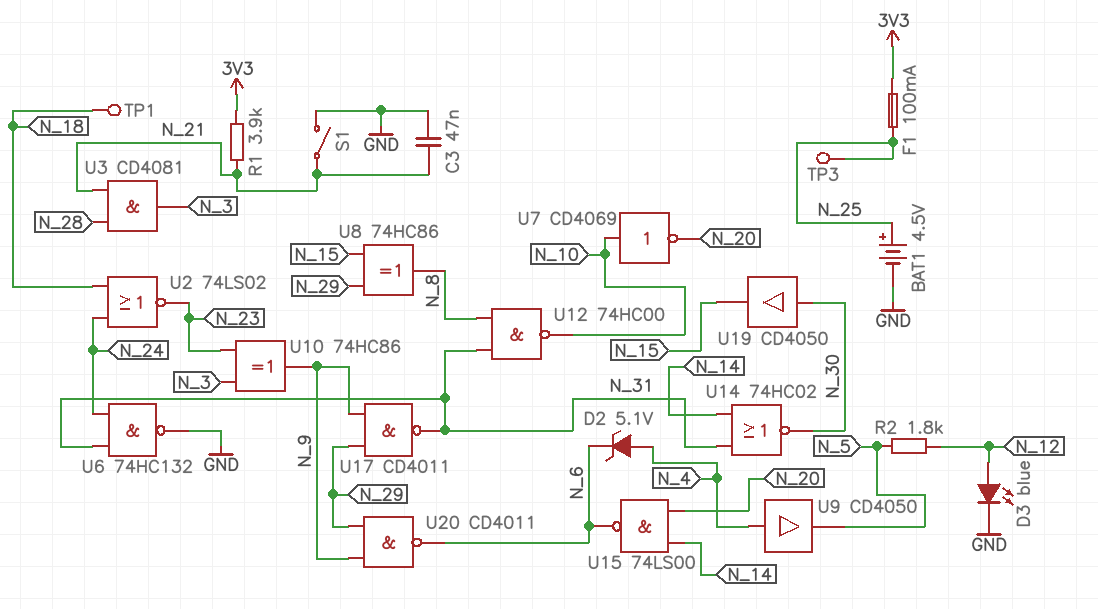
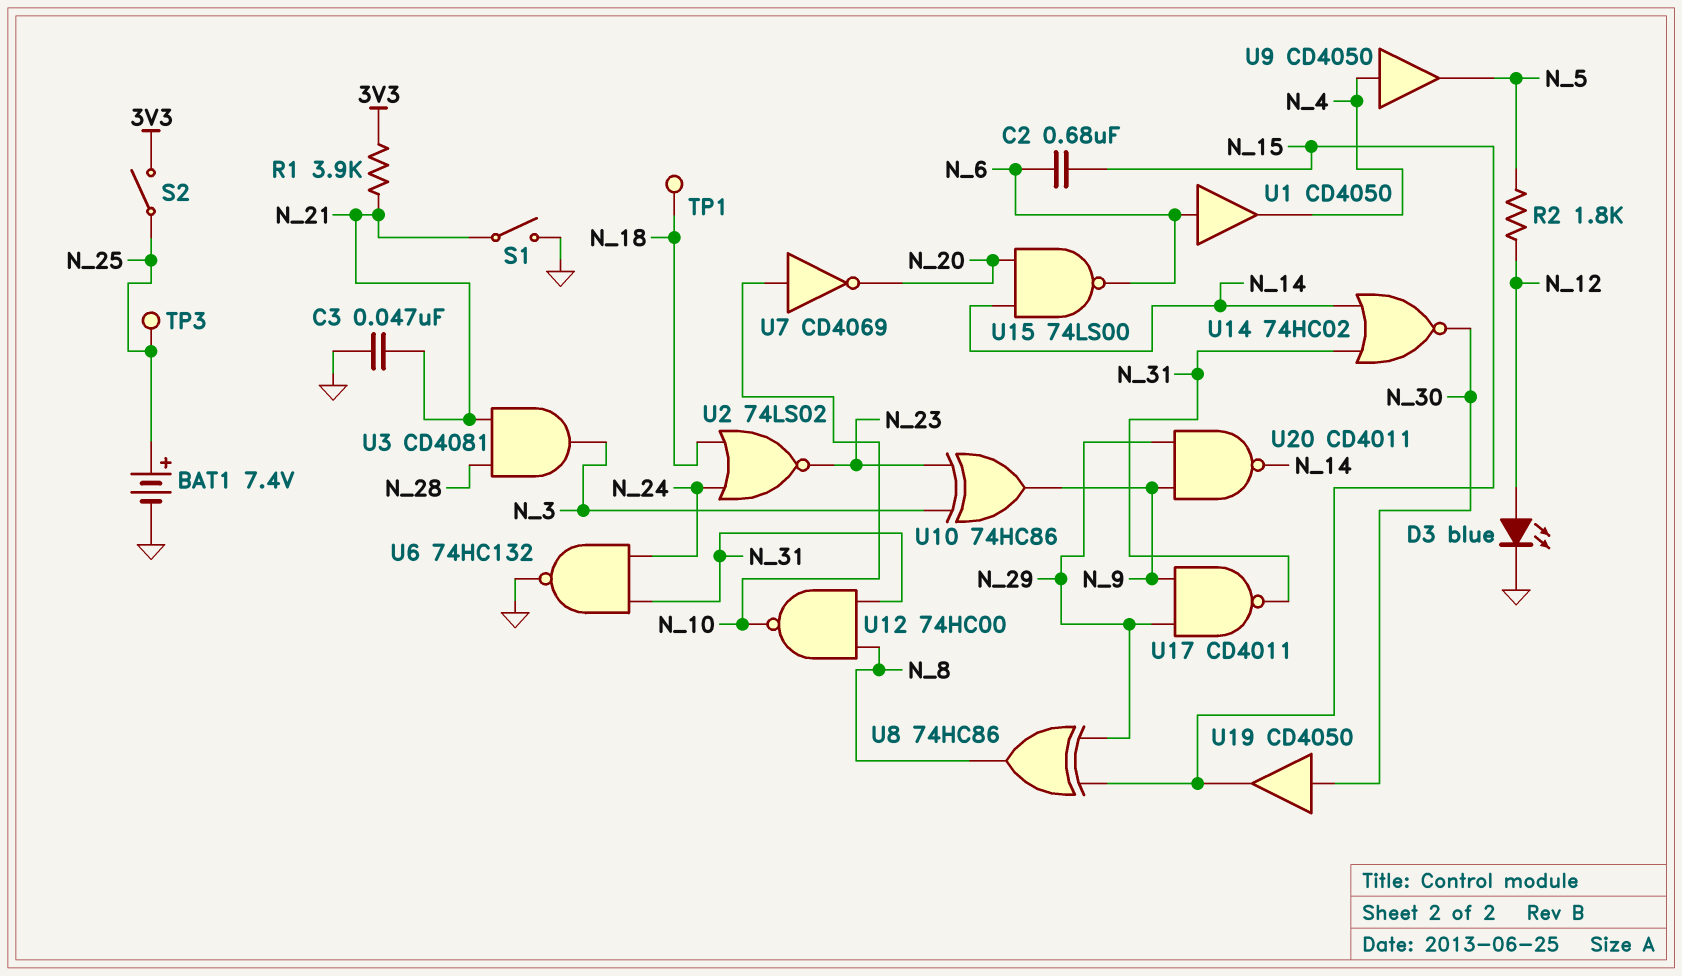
BAT1: 4.5V (plus N_25, minus GND) -> 7.4V (plus N_25, minus GND)
C2: none -> 680nF (N_6, N_15)
D2: zener 5.1V (A N_4, K N_6) -> none
F1: 100mA (3V3, N_25) -> none
S2: none -> switch (3V3, N_25)
U1: none -> buffer CD4050 (in N_6, out N_4)
U20: NAND CD4011 (in N_9, in N_29, out N_6) -> NAND CD4011 (in N_9, in N_29, out N_14)

